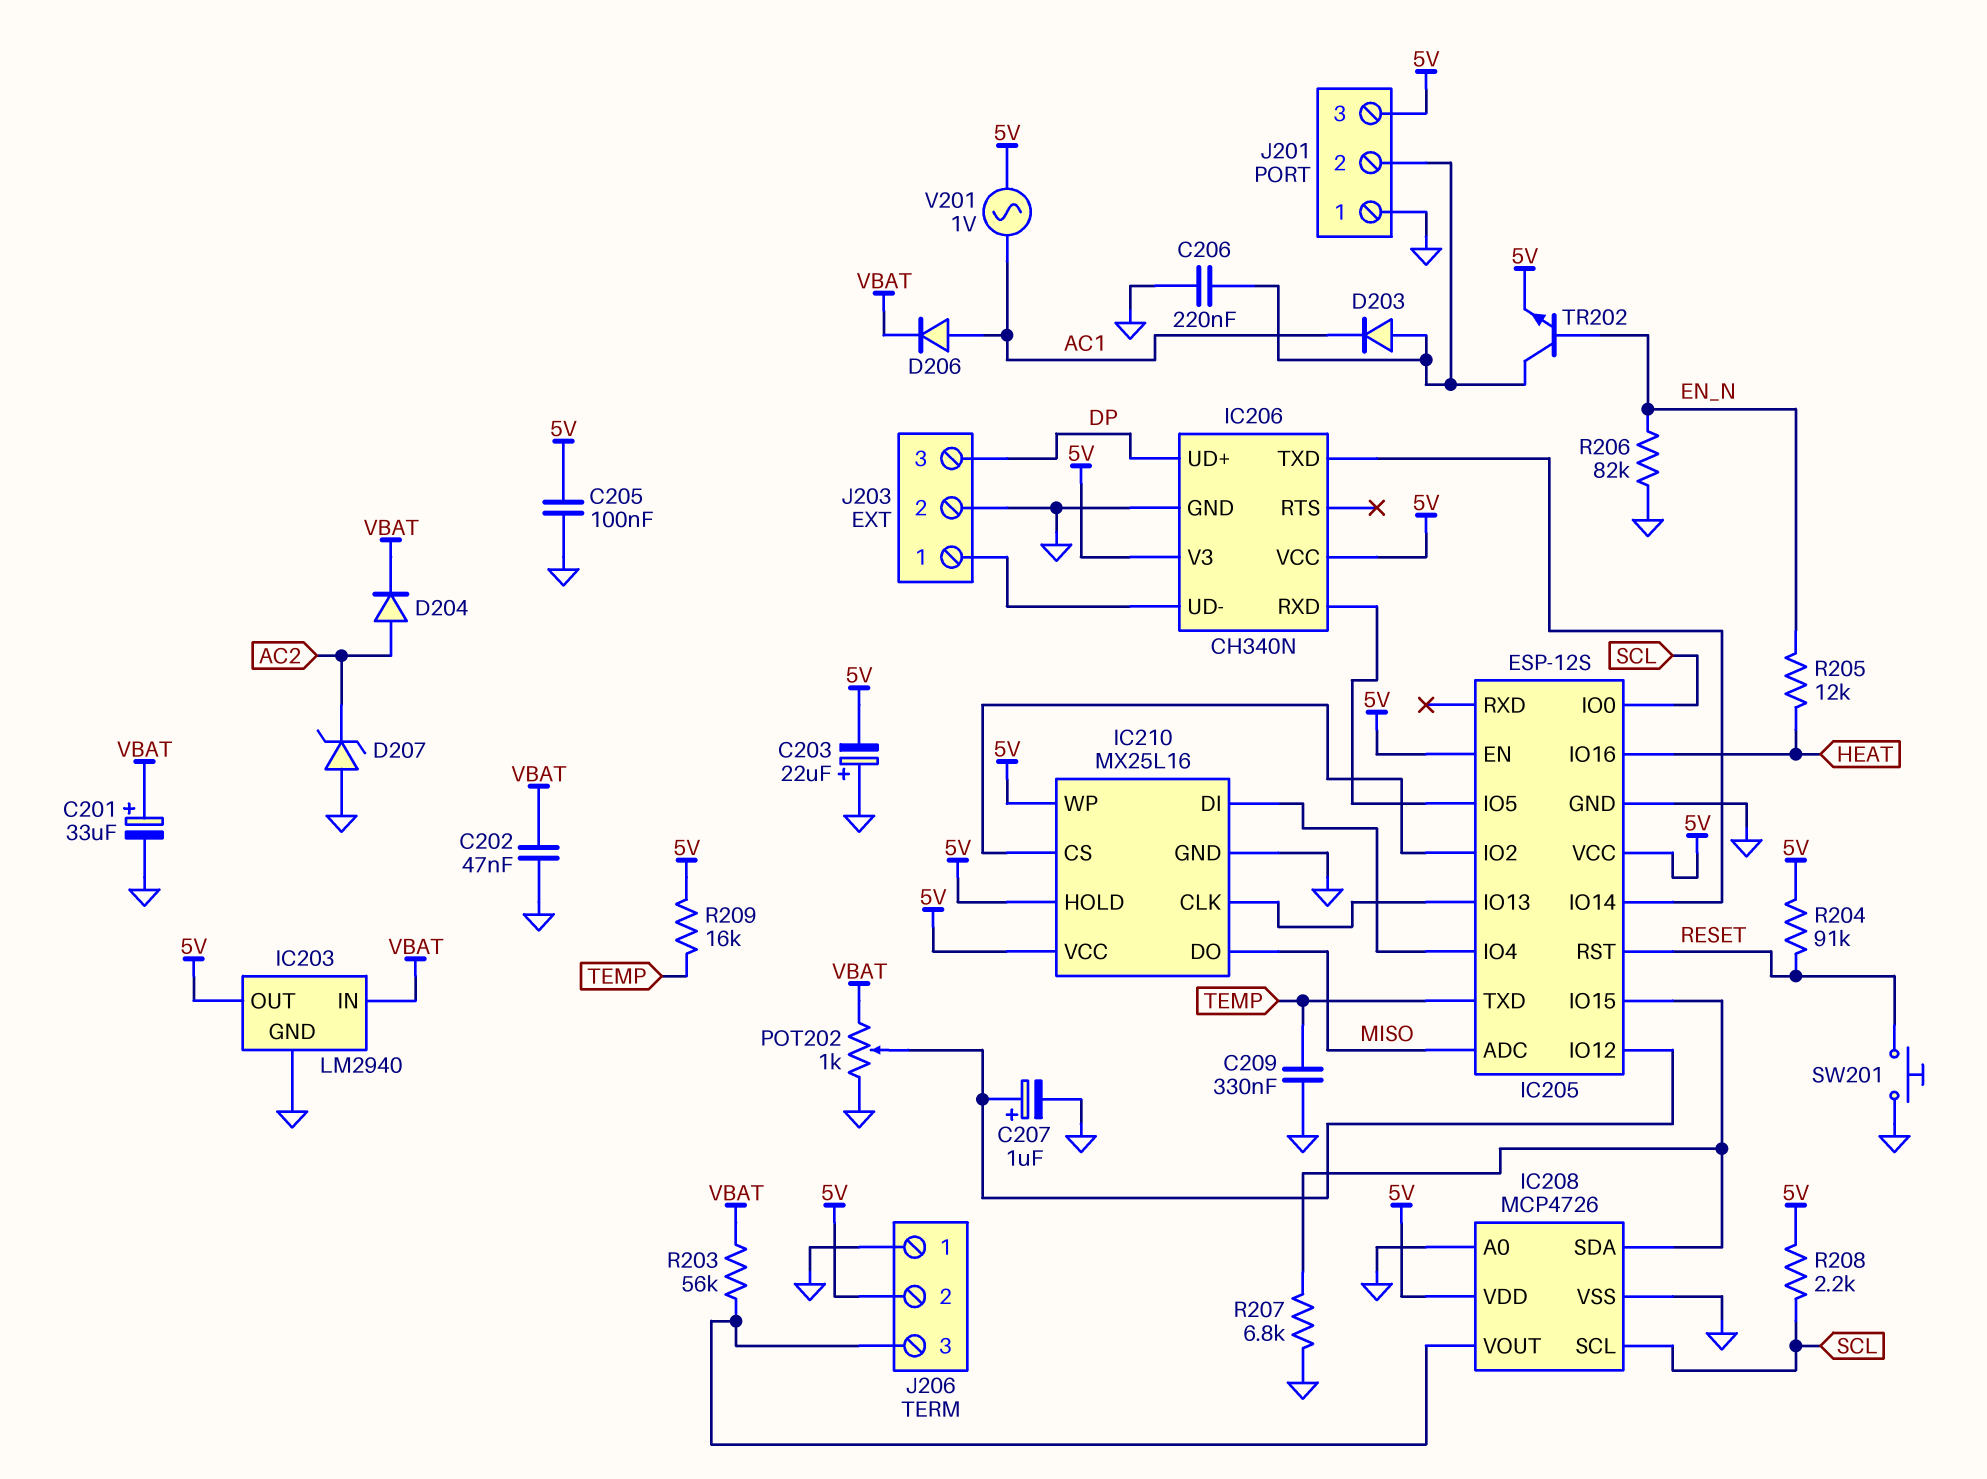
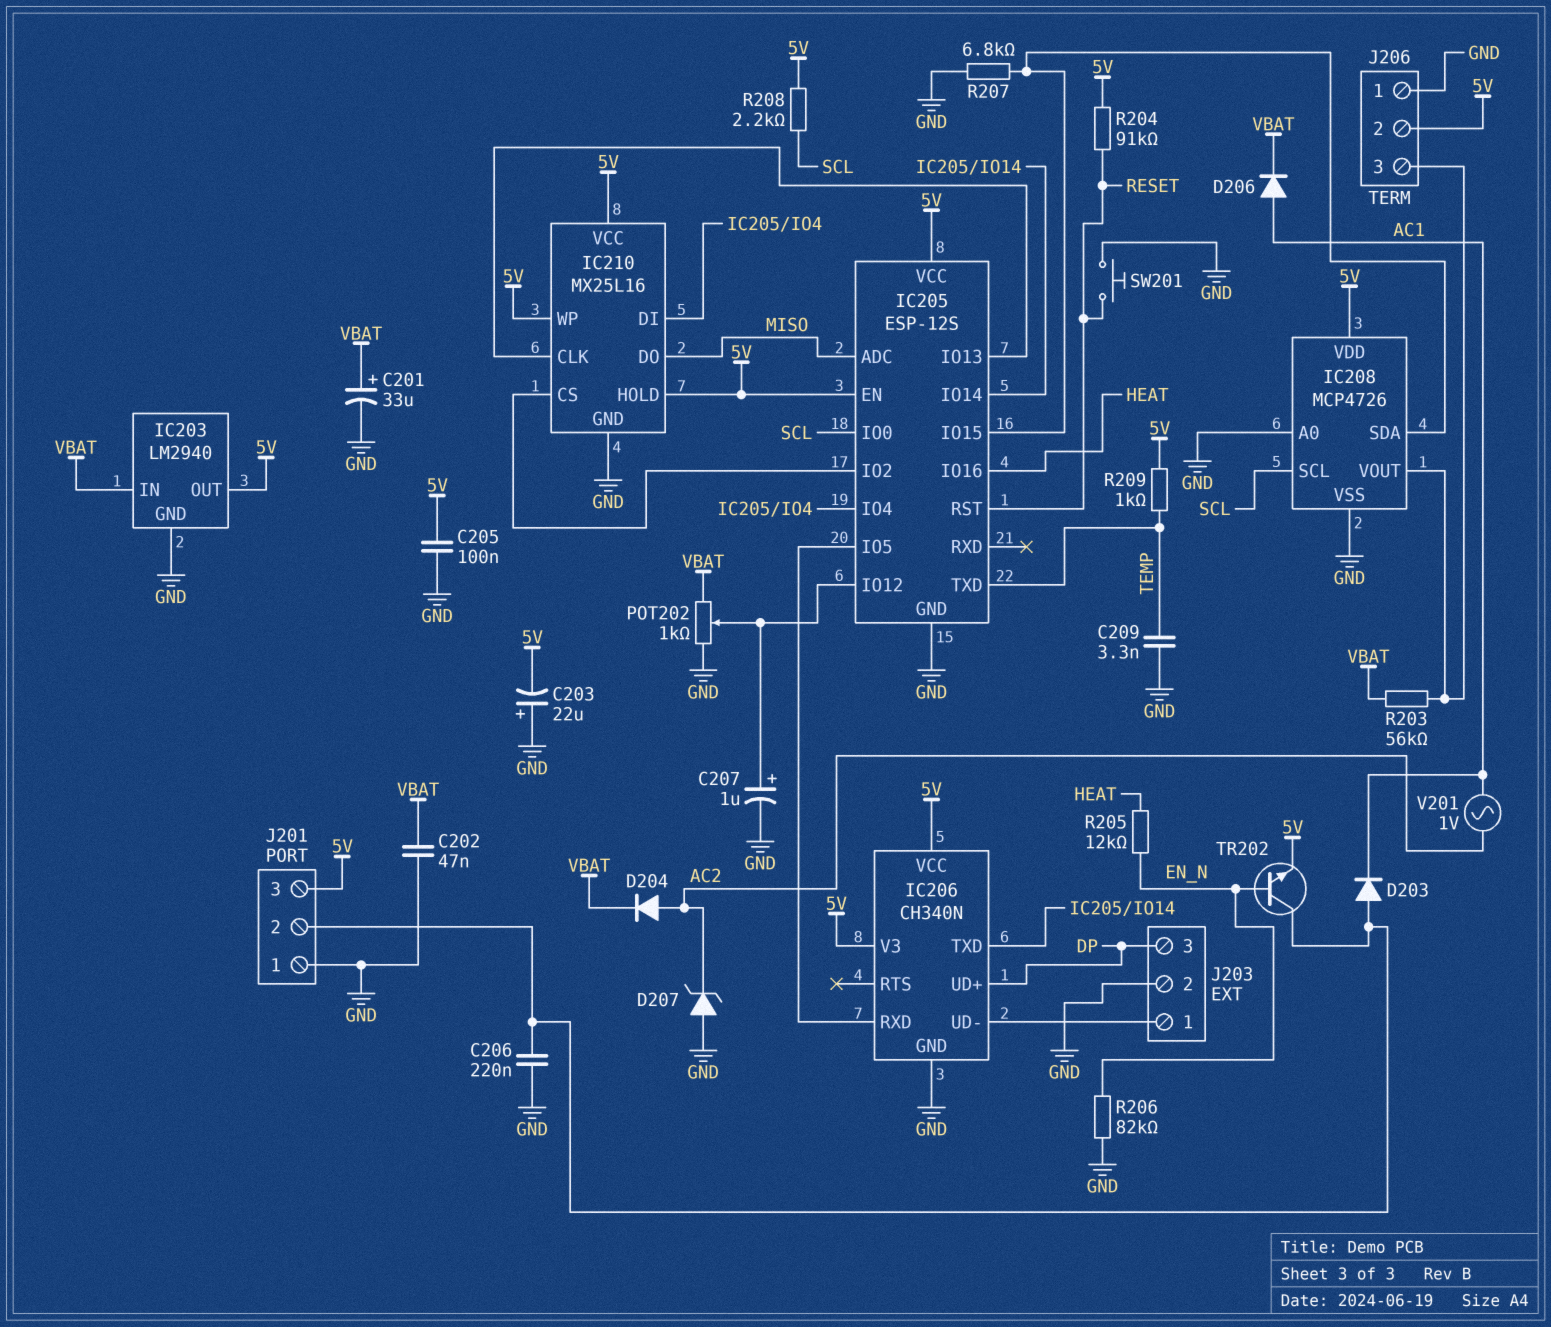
C209: 330nF (GND, TEMP) -> 3.3nF (GND, TEMP)
R209: 16k (5V, TEMP) -> 1k (5V, TEMP)
V201: AC 1V (5V, AC1) -> AC 1V (AC1, AC2)

